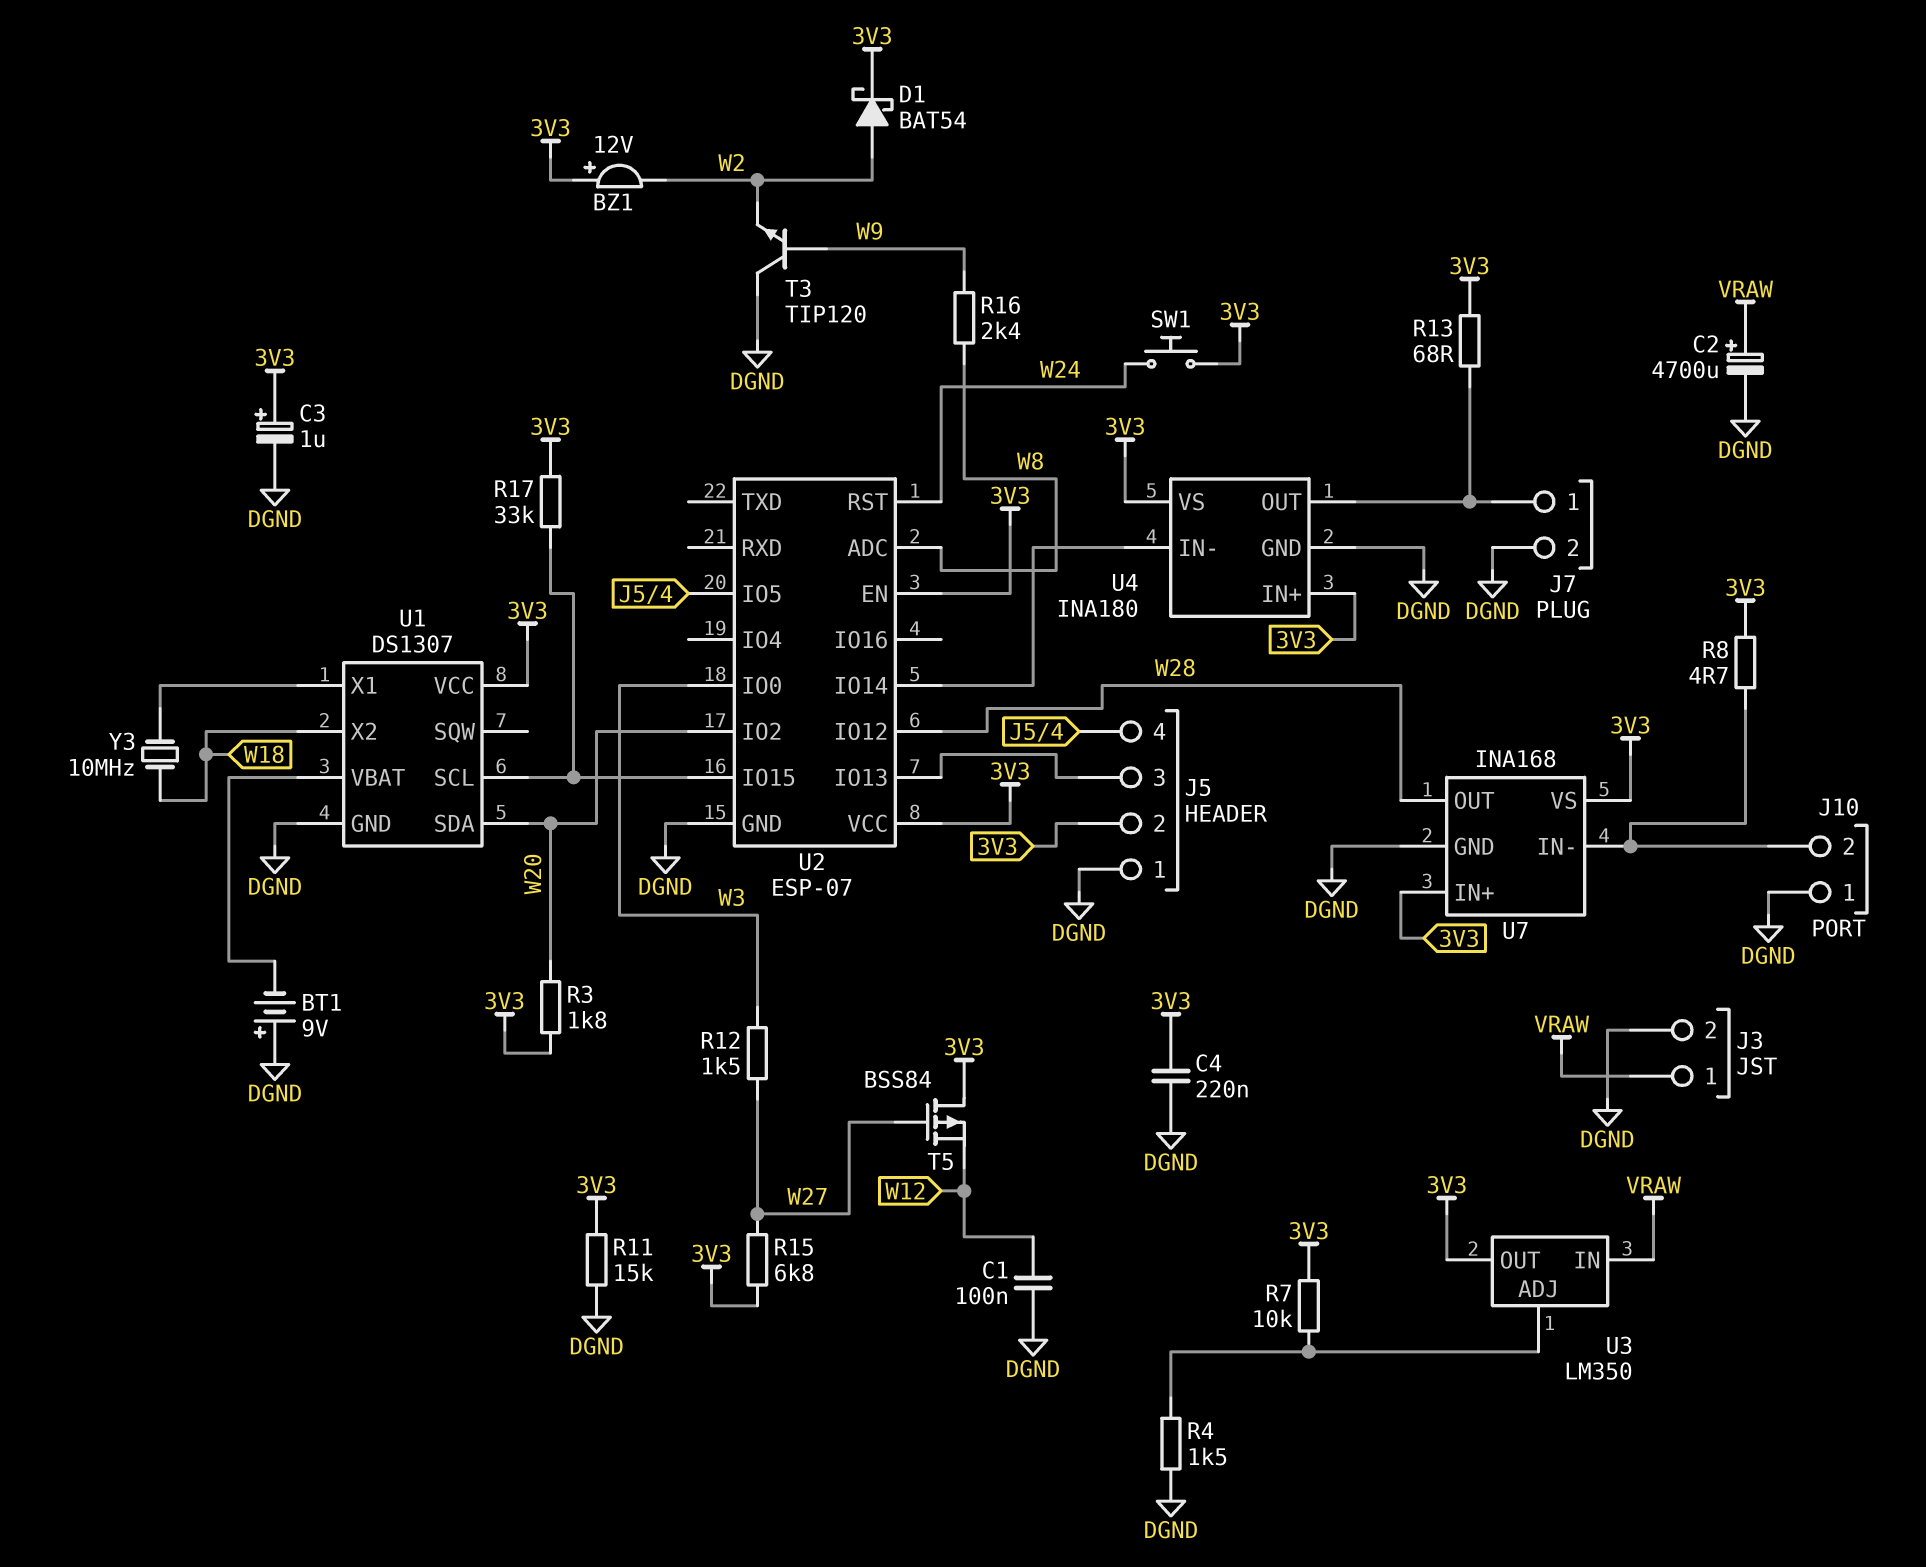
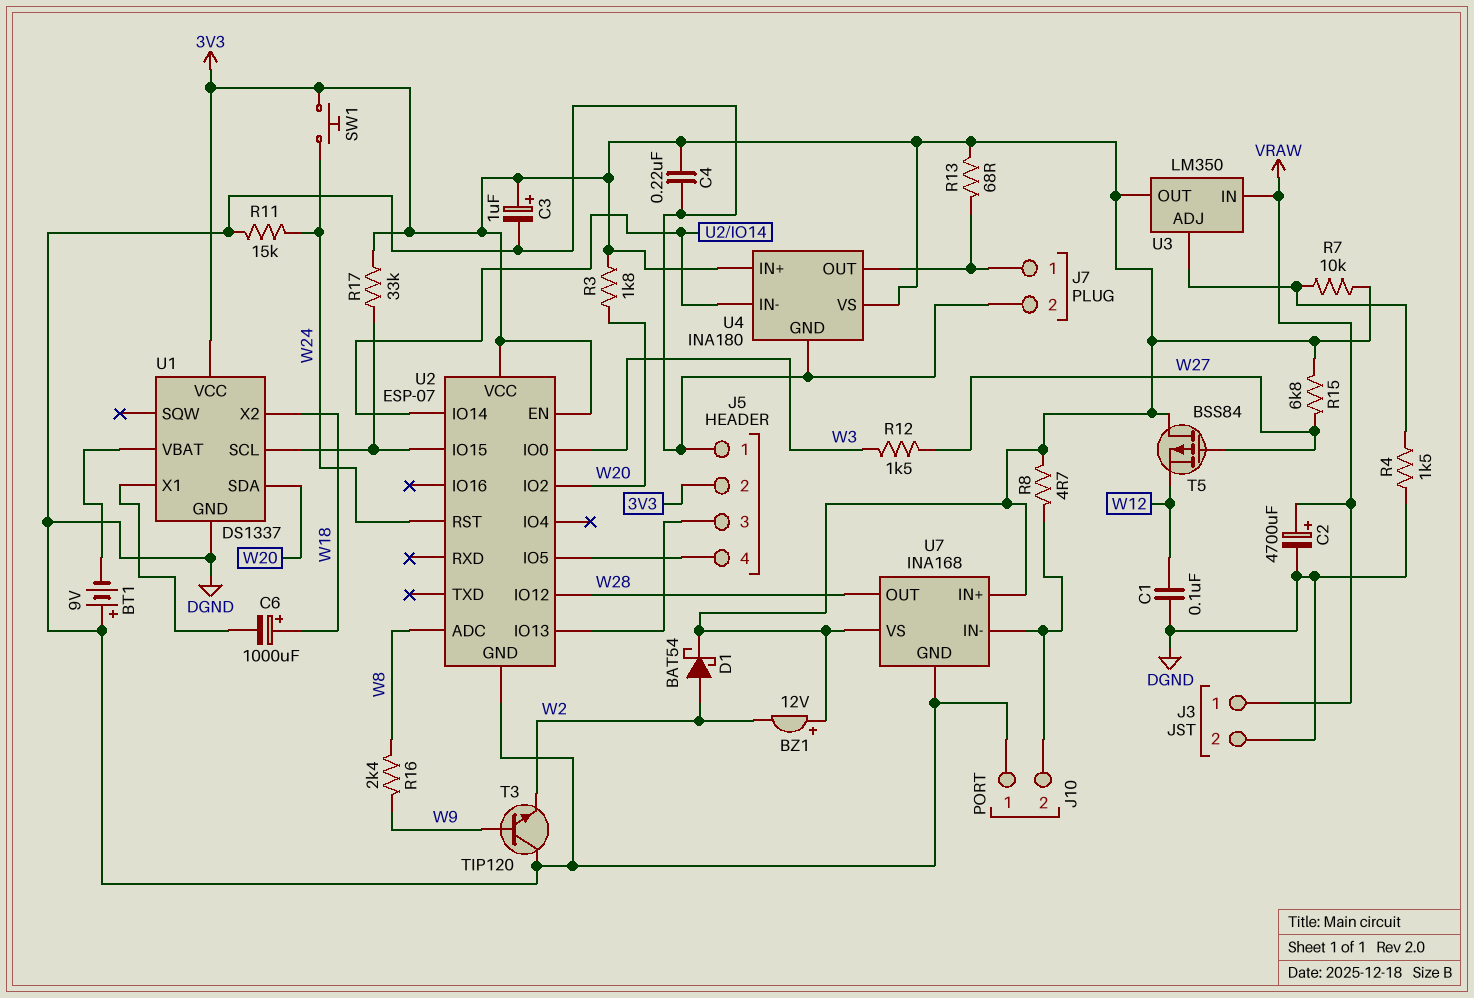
C6: none -> 1000uF (plus W18, minus U1/X1)
R11: 15k (3V3, DGND) -> 15k (DGND, W24)
U1: DS1307 -> DS1337
Y3: 10MHz (U1/X1, W18) -> none

